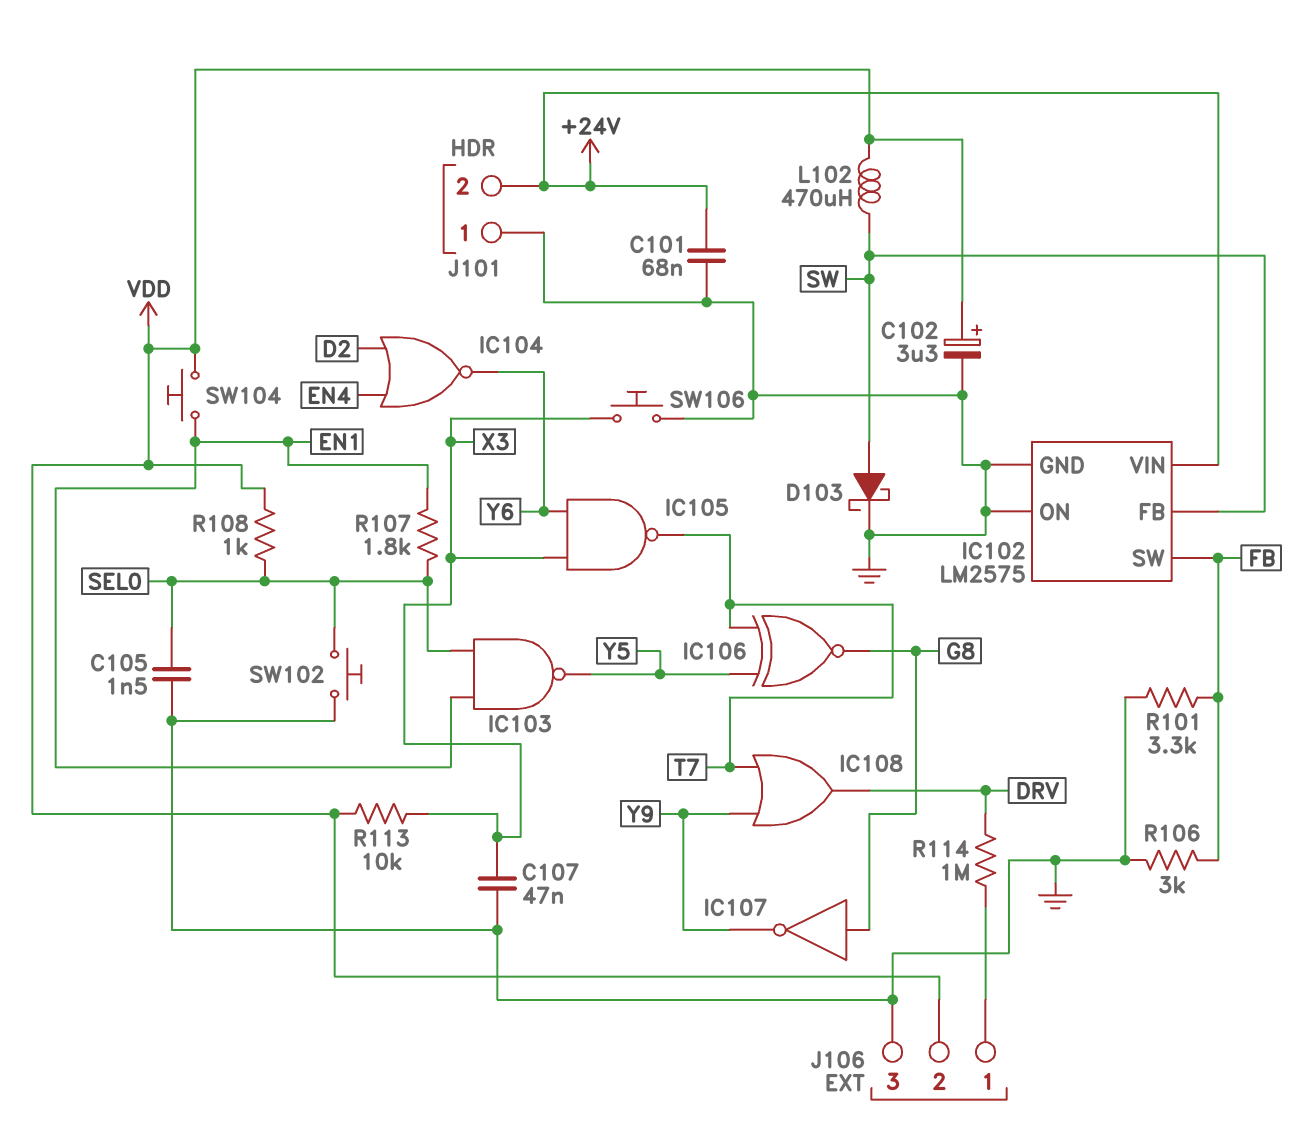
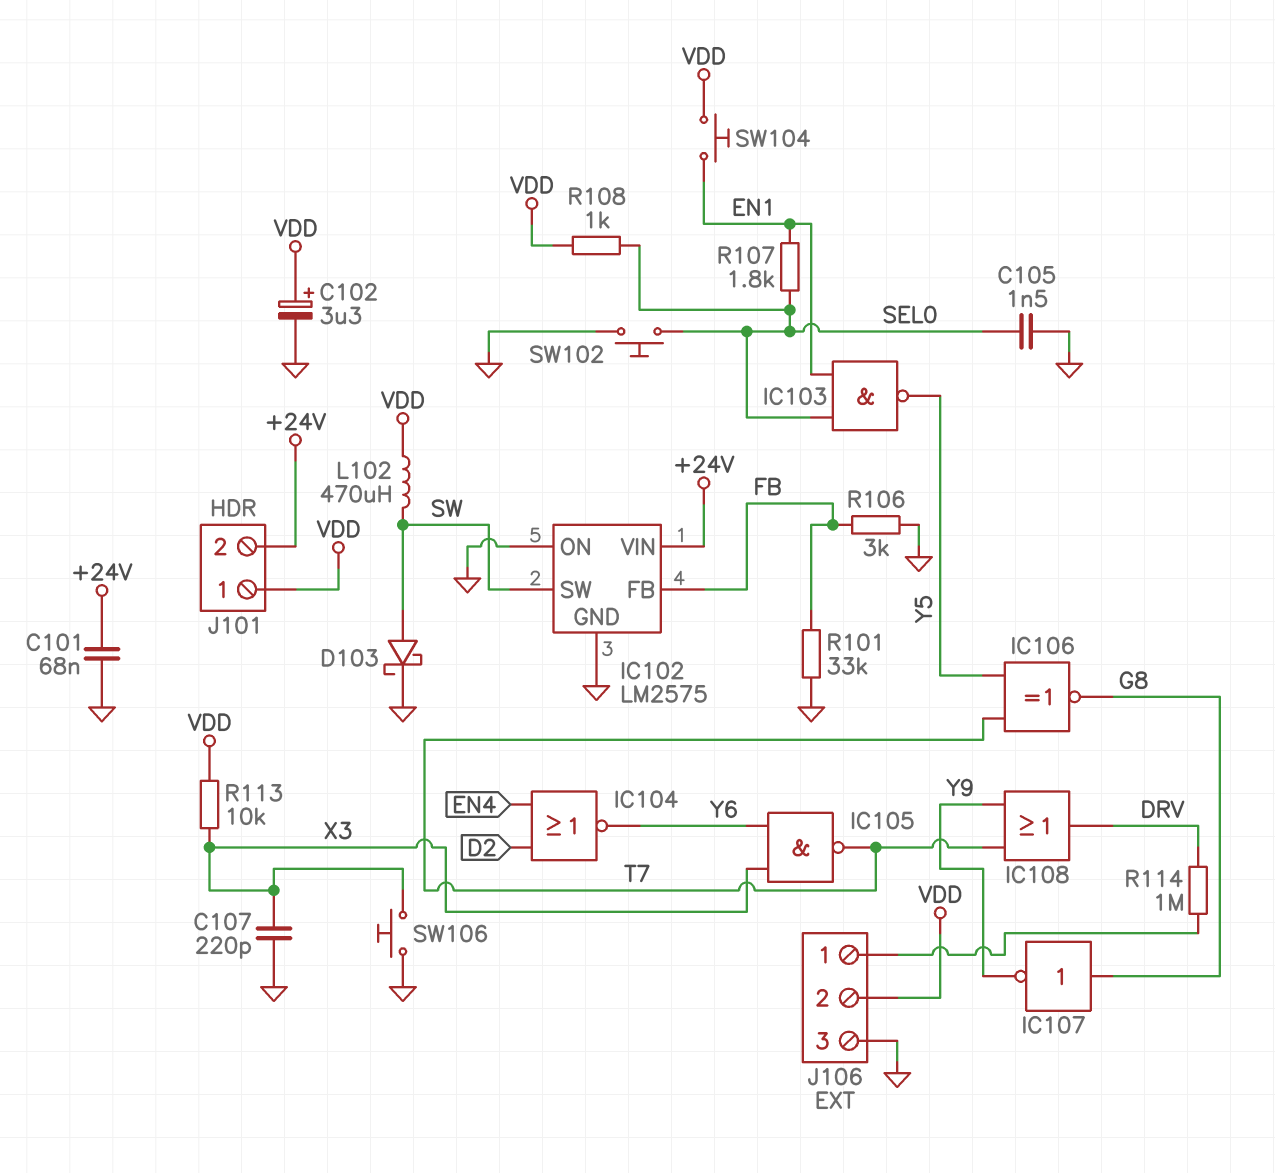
C107: 47nF (GND, X3) -> 220pF (GND, X3)
IC102 pin FB: SW -> FB
IC102 pin SW: FB -> SW
J101 pin 1: GND -> VDD
R101: 3.3k (FB, GND) -> 33k (FB, GND)

